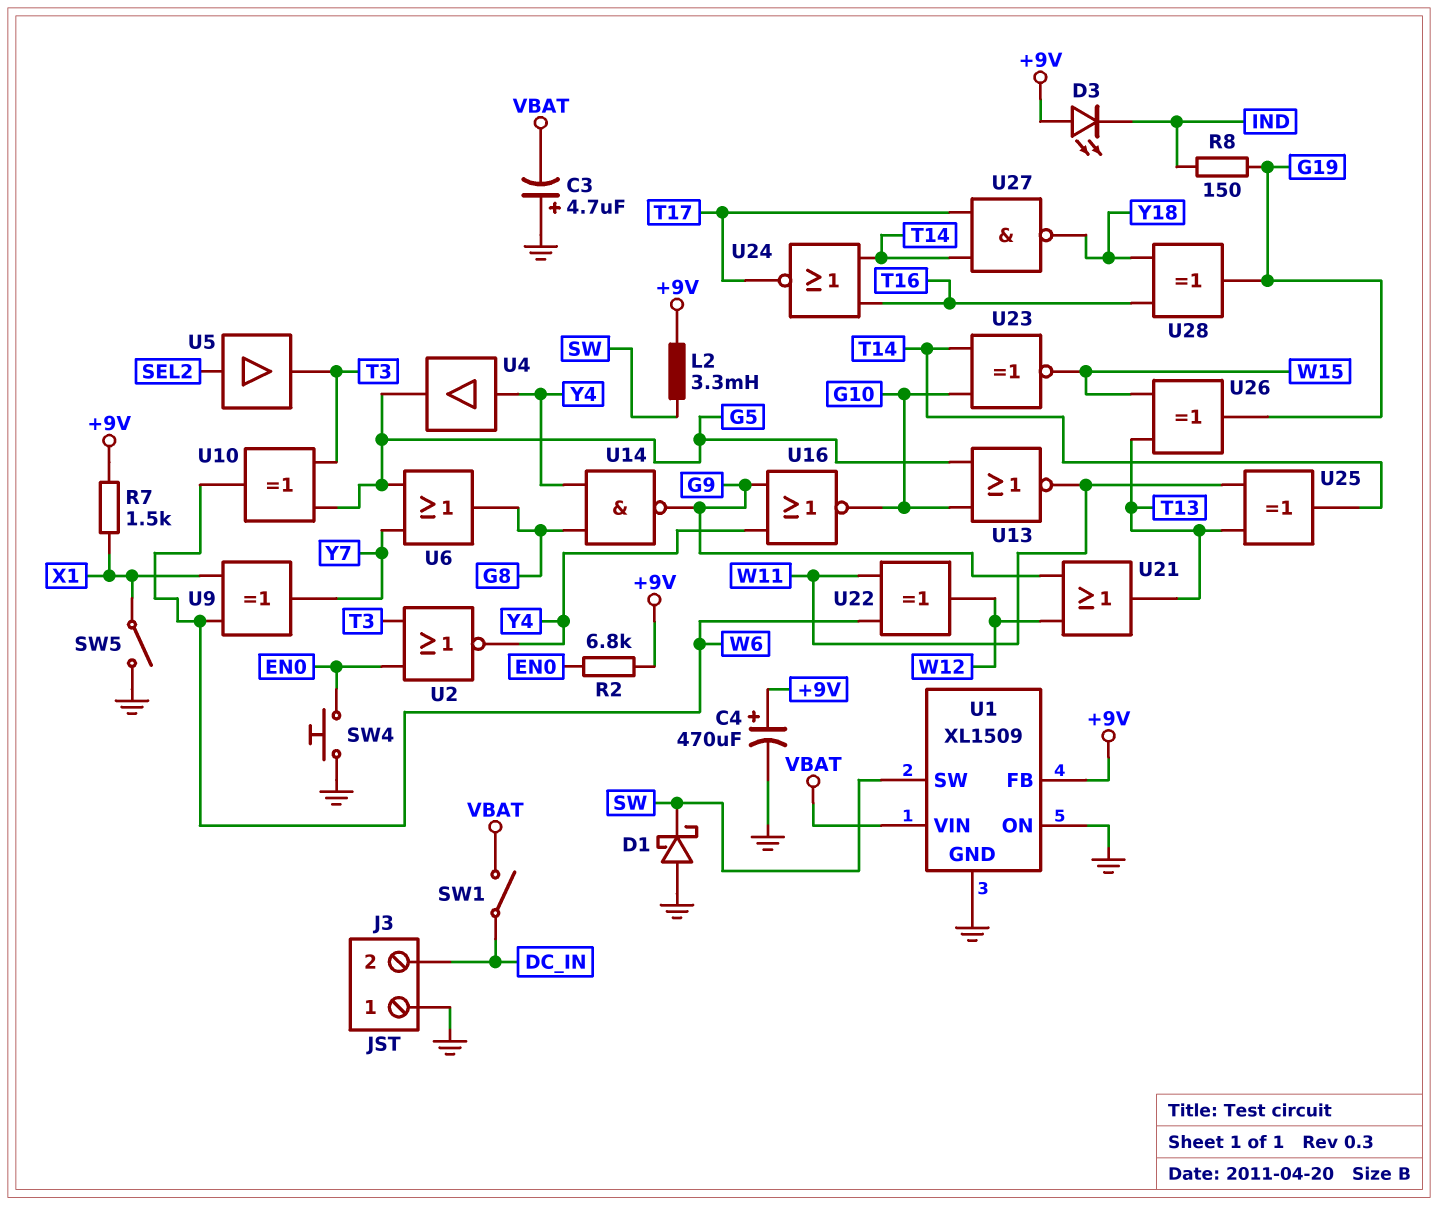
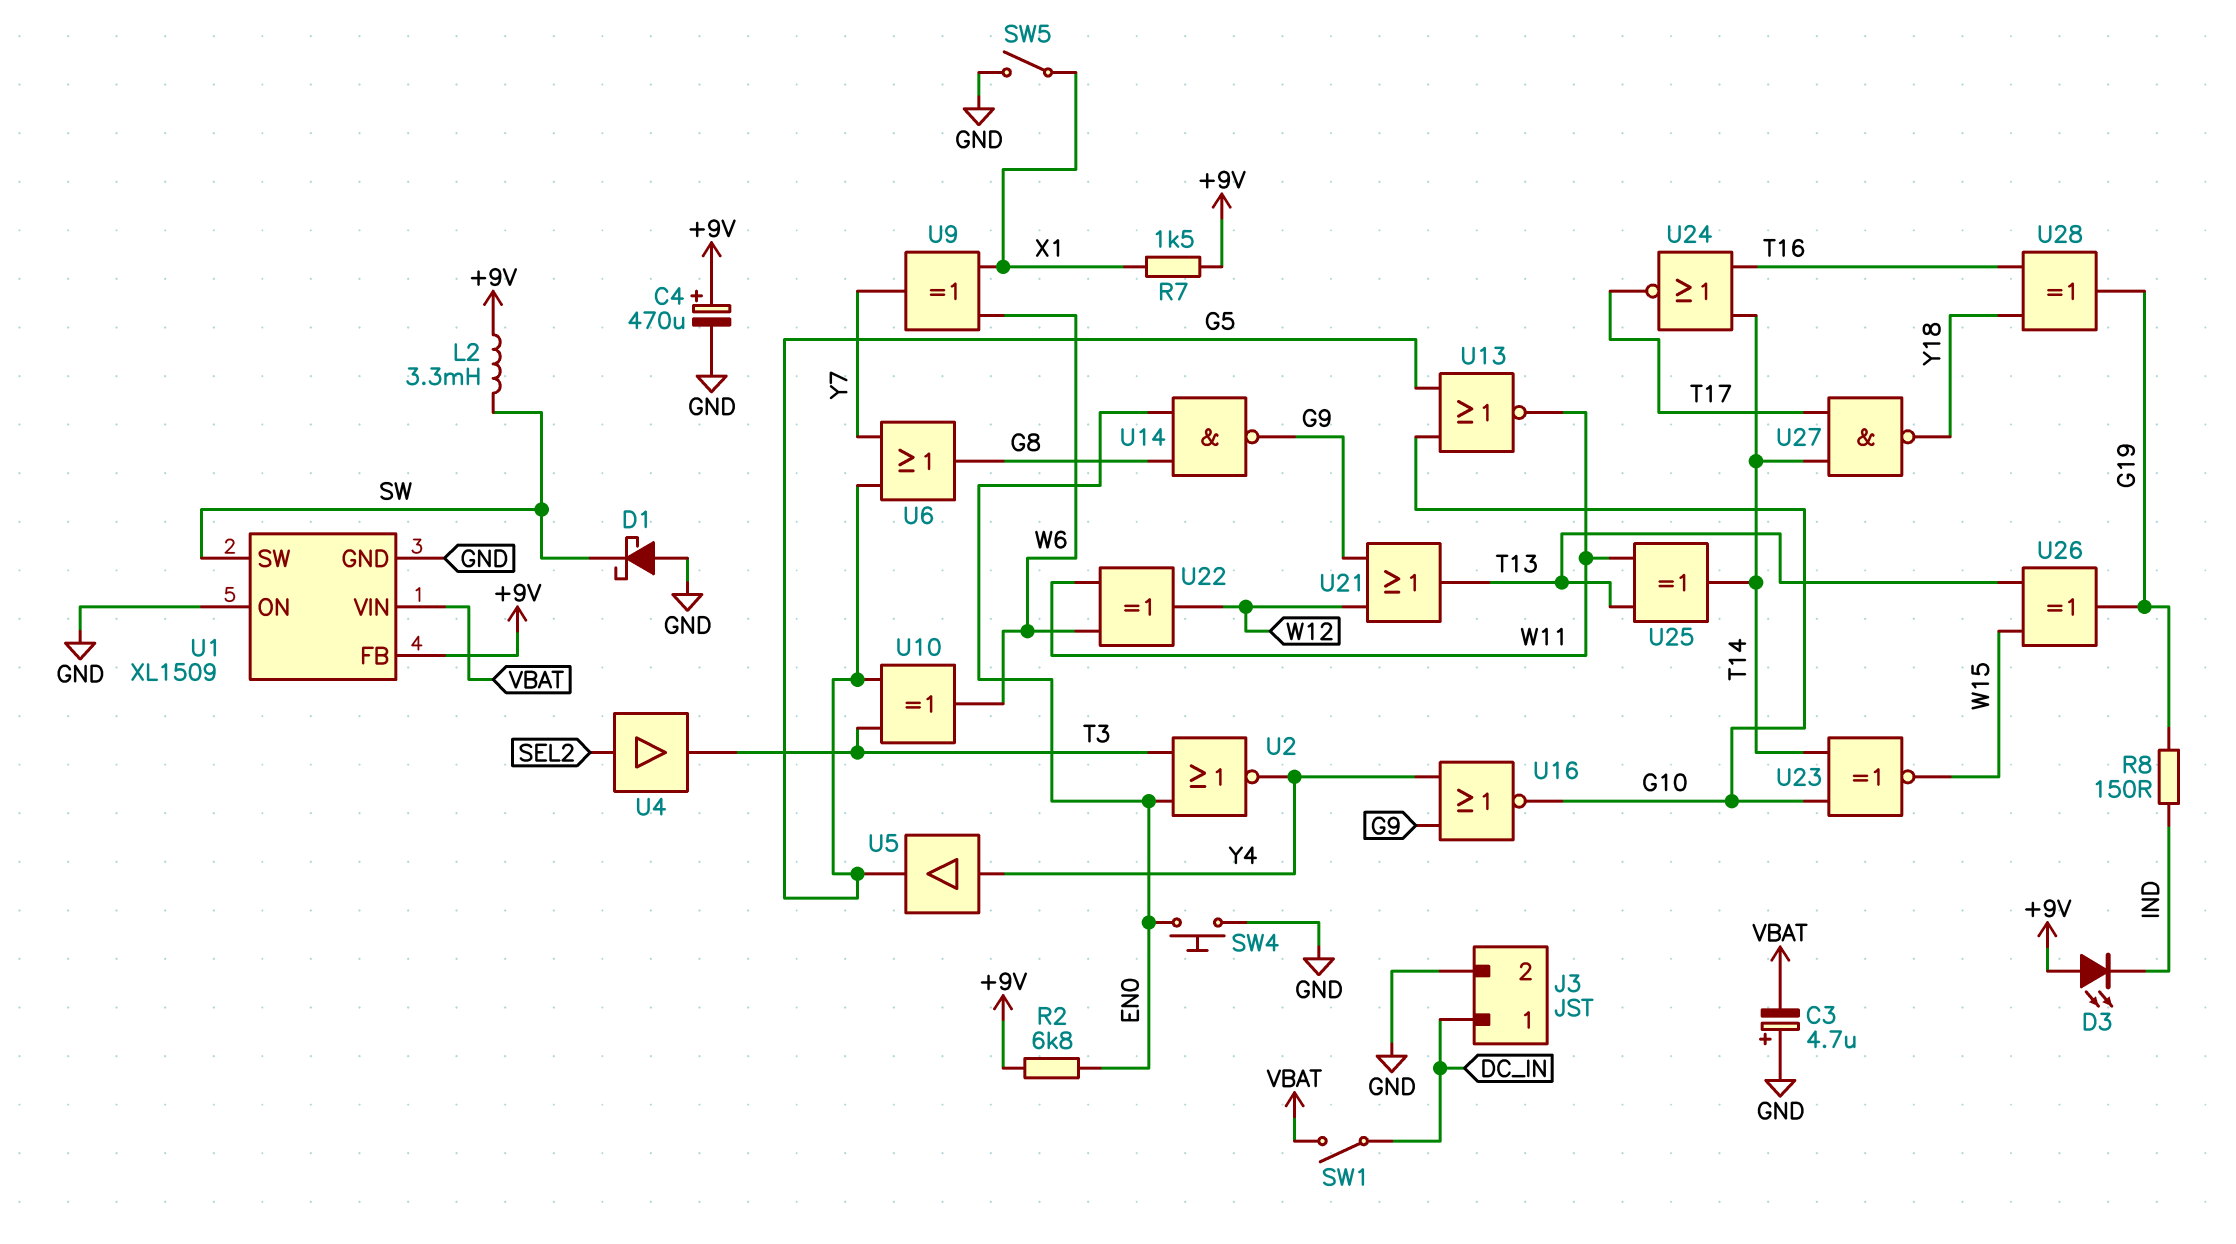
J3 pin 1: GND -> DC_IN
J3 pin 2: DC_IN -> GND
U4: buffer (in Y4, out G5) -> buffer (in SEL2, out T3)
U5: buffer (in SEL2, out T3) -> buffer (in Y4, out G5)
U14: NAND (in G8, in Y4, out G9) -> NAND (in EN0, in G8, out G9)

